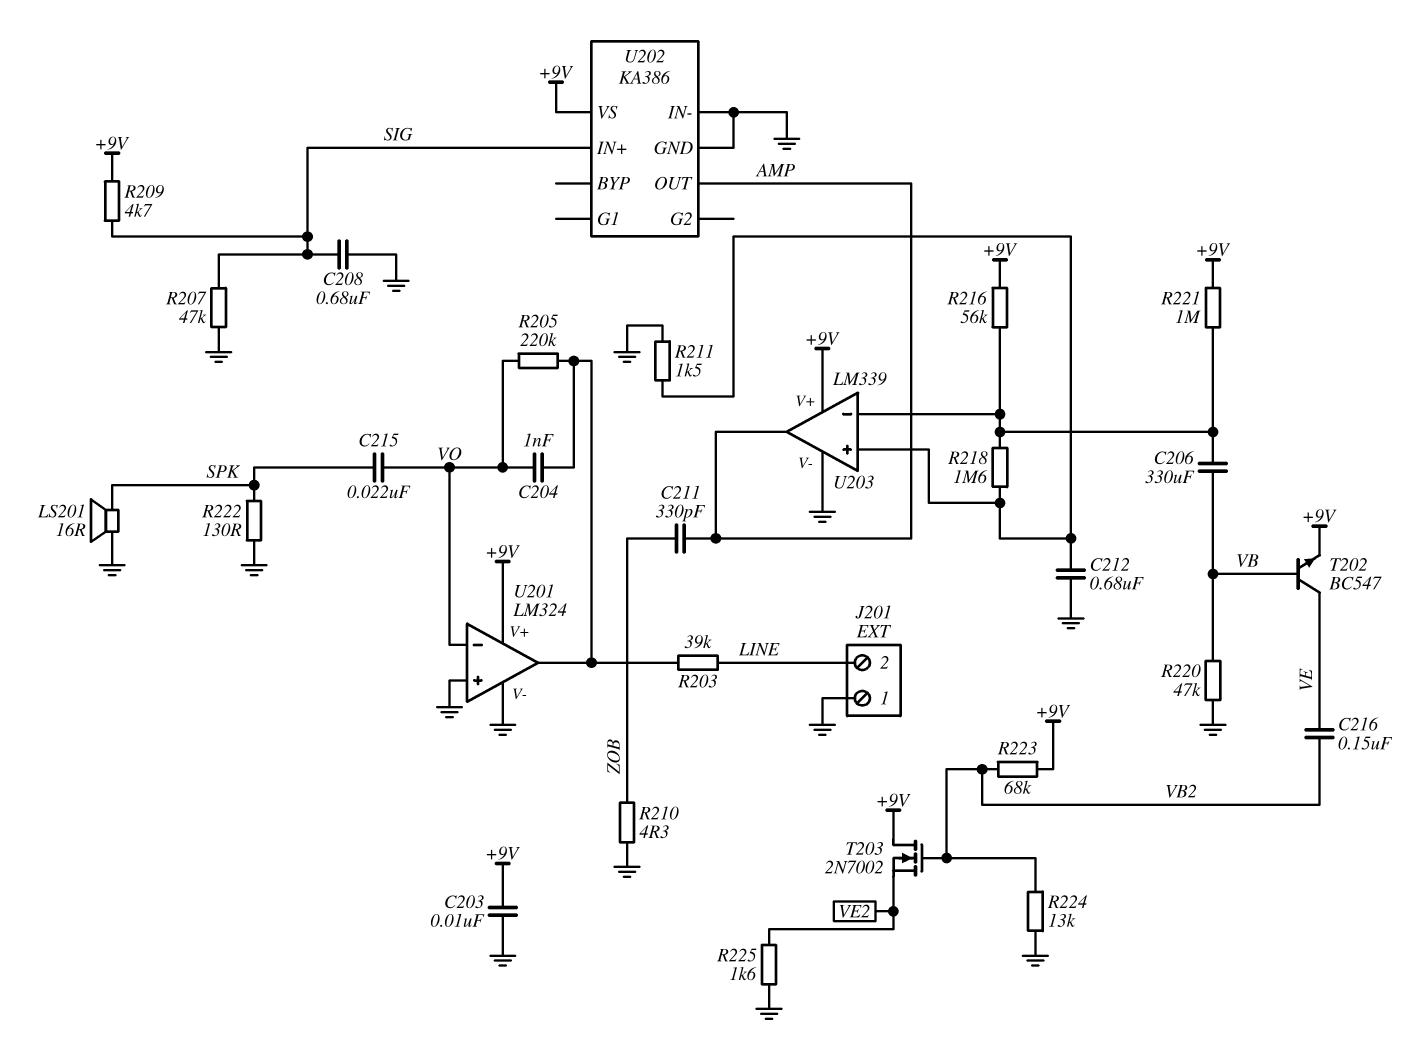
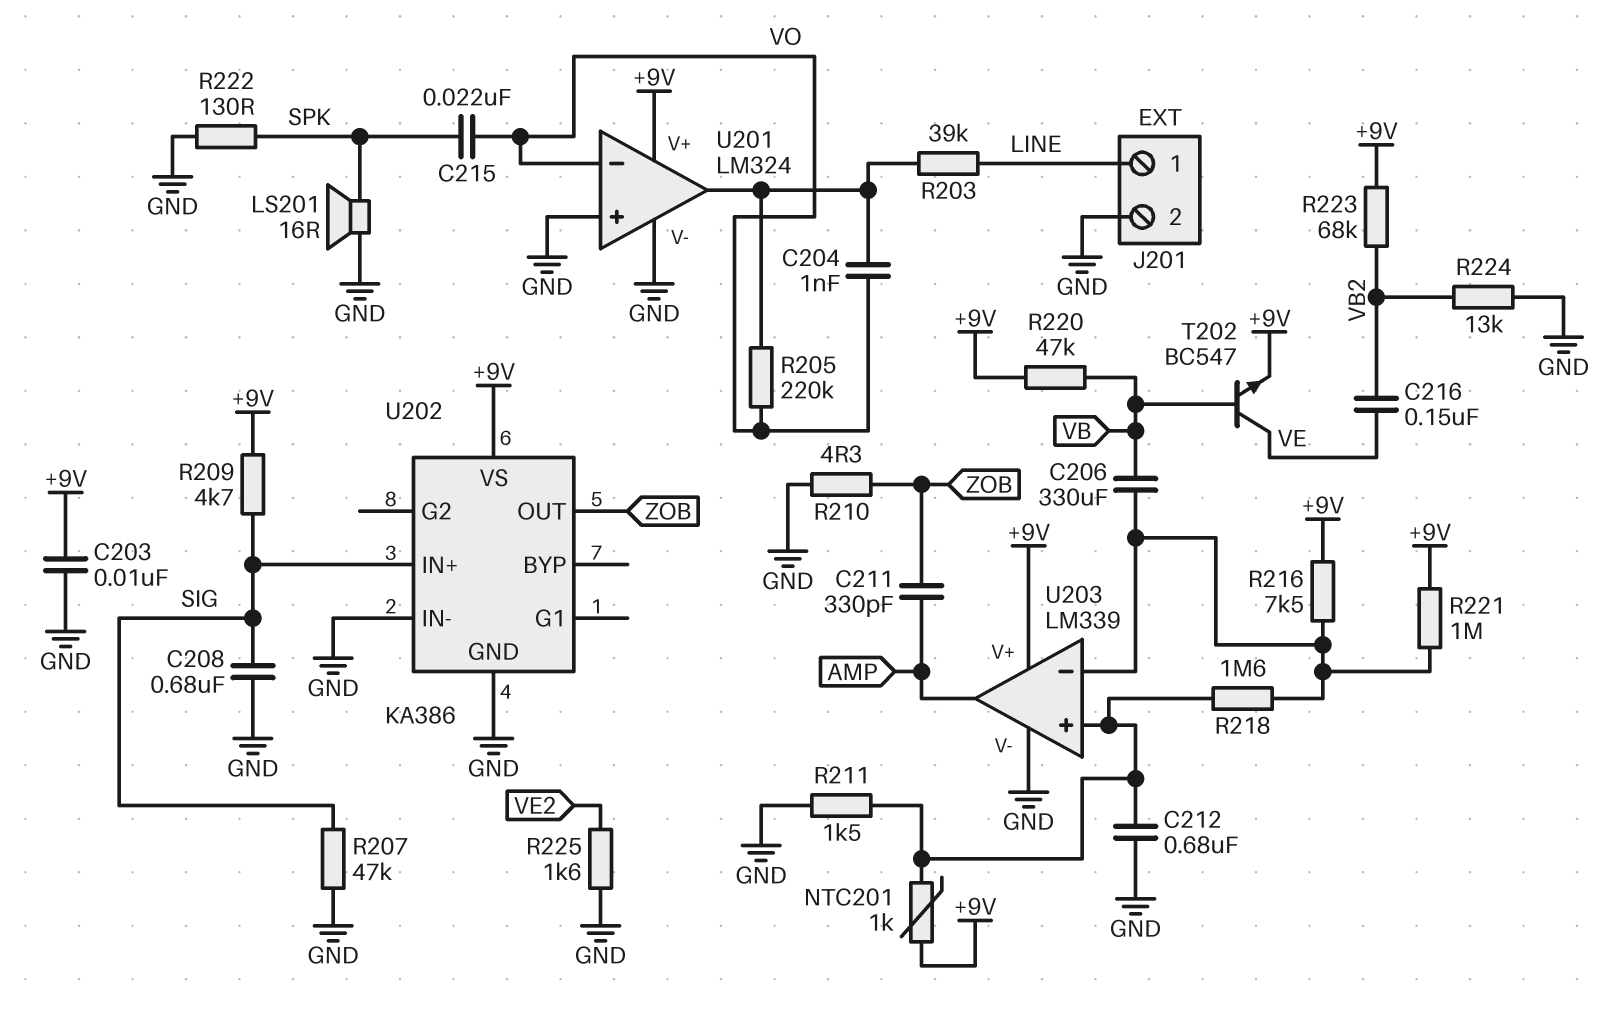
J201 pin 1: GND -> LINE
J201 pin 2: LINE -> GND
NTC201: none -> 1k (+9V, U203/in+)
R216: 56k (+9V, U203/in-) -> 7.5k (+9V, U203/in-)
R220: 47k (GND, VB) -> 47k (+9V, VB)
T203: NMOS 2N7002 (G VB2, D +9V, S VE2) -> none
U202 pin OUT: AMP -> ZOB

